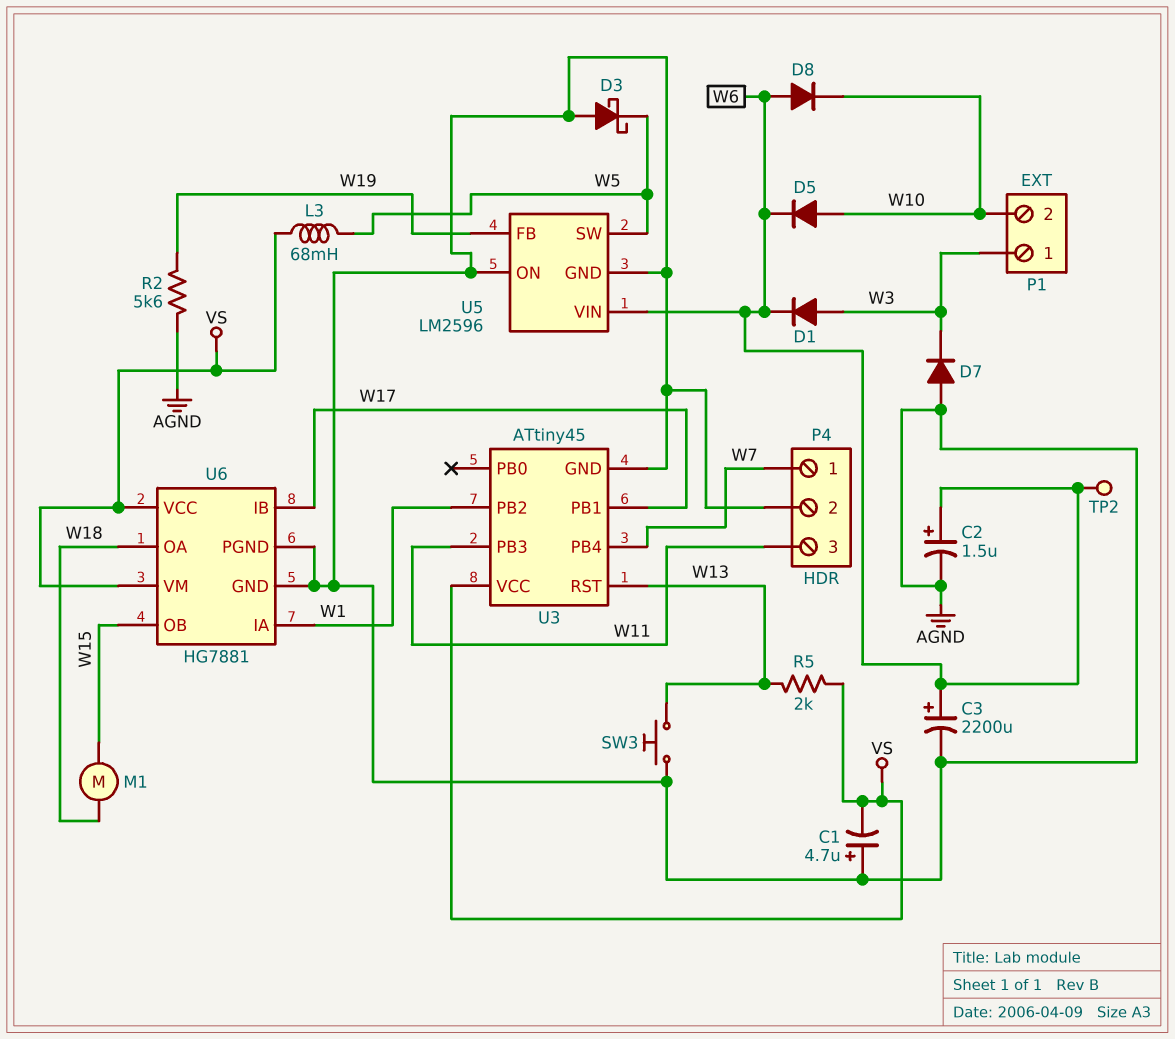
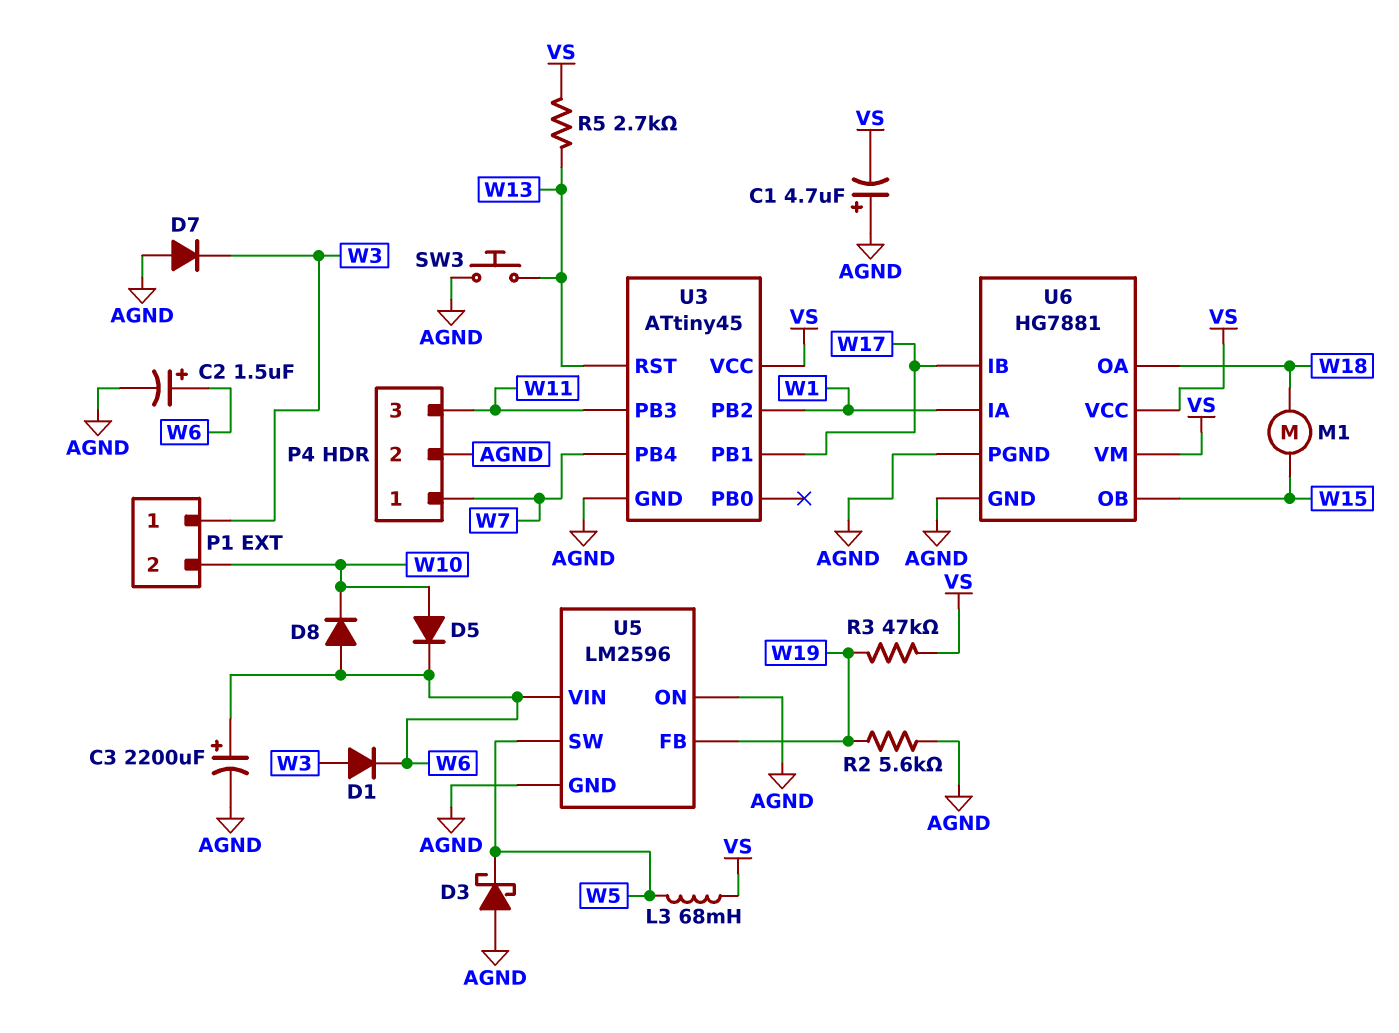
R3: none -> 47k (VS, W19)
R5: 2k (VS, W13) -> 2.7k (VS, W13)
TP2: test point (W6) -> none

